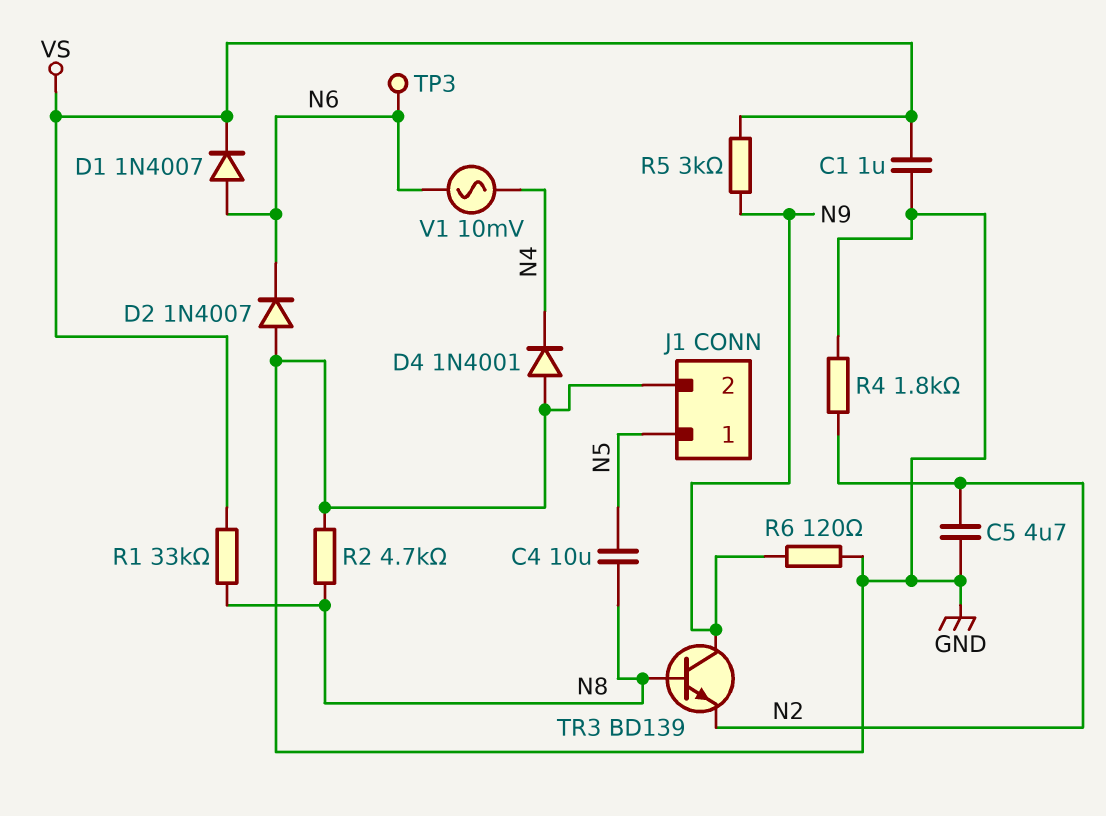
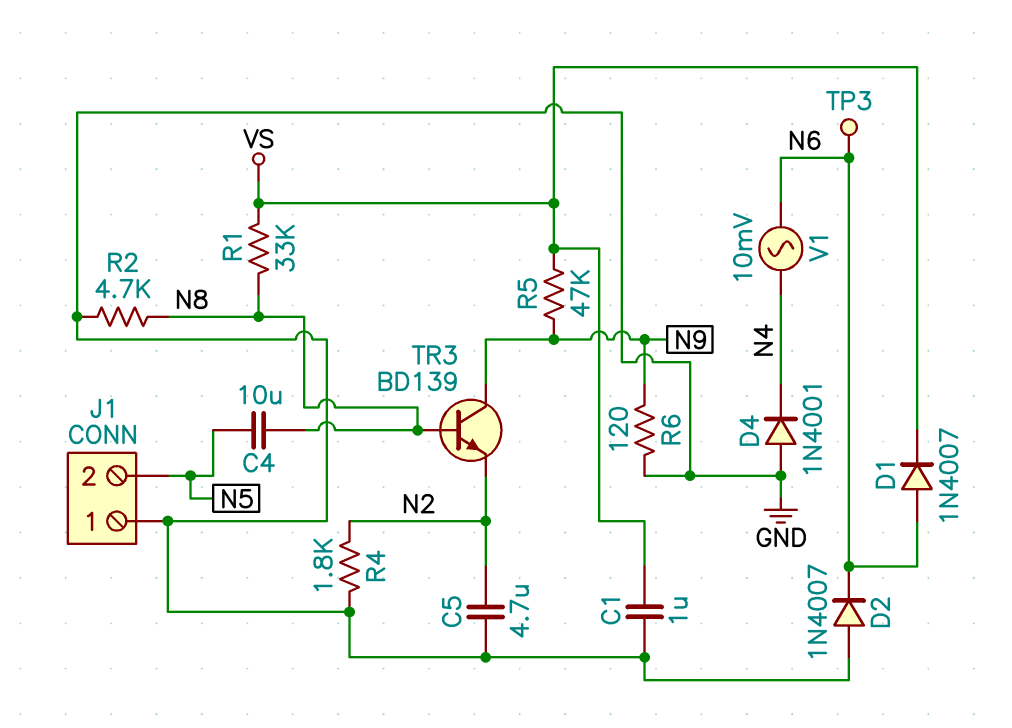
J1 pin 1: N5 -> GND
J1 pin 2: GND -> N5
R5: 3k (N9, VS) -> 47k (N9, VS)

